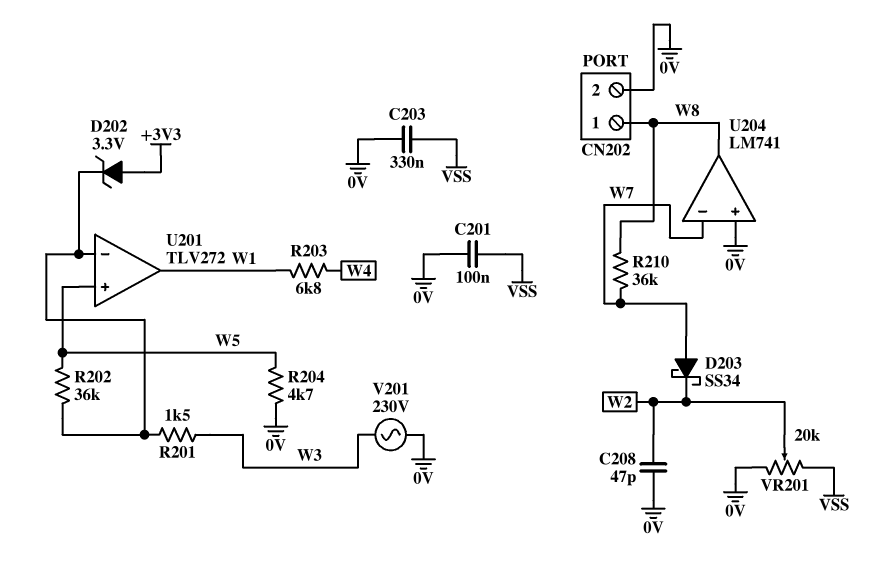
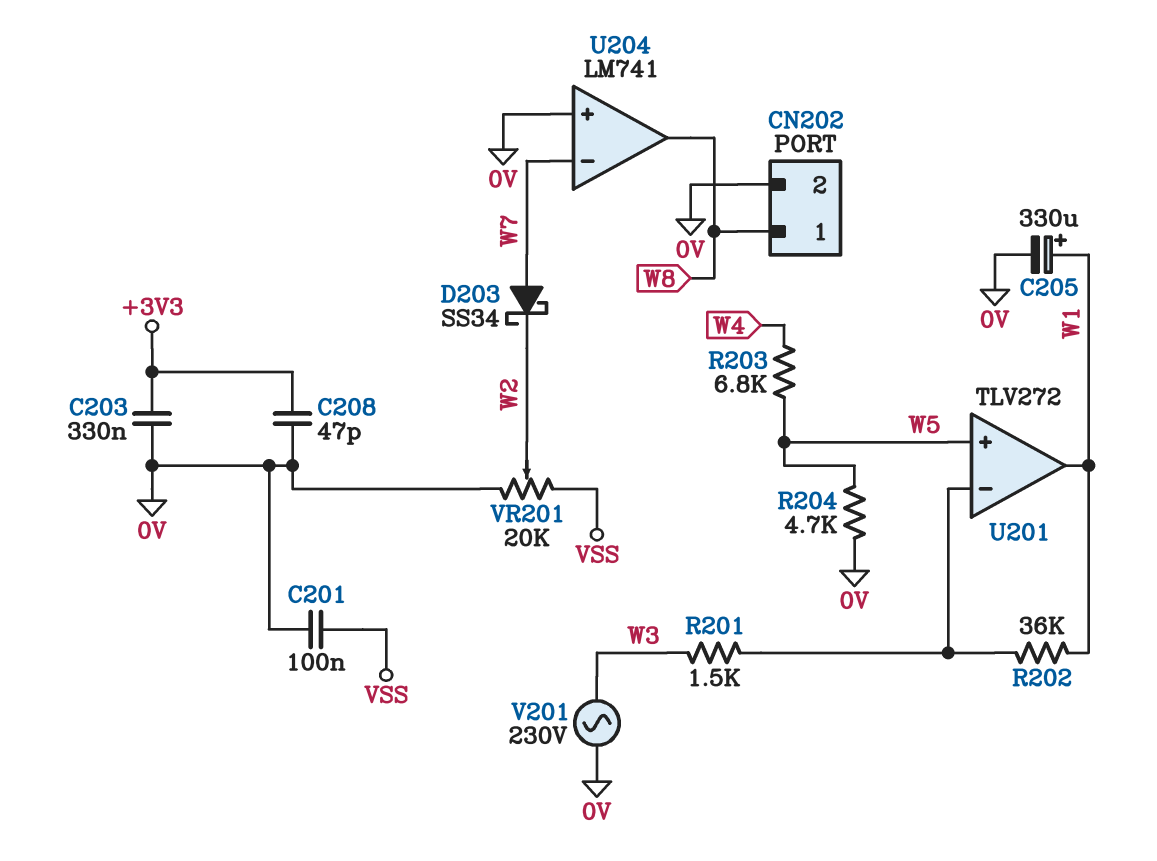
C203: 330nF (0V, VSS) -> 330nF (+3V3, 0V)
C205: none -> 330uF (plus W1, minus 0V)
C208: 47pF (0V, W2) -> 47pF (+3V3, 0V)
D202: zener 3.3V (A +3V3, K U201/in-) -> none
R202: 36k (U201/in-, W5) -> 36k (U201/in-, W1)
R203: 6.8k (W1, W4) -> 6.8k (W4, W5)
R210: 36k (W7, W8) -> none

